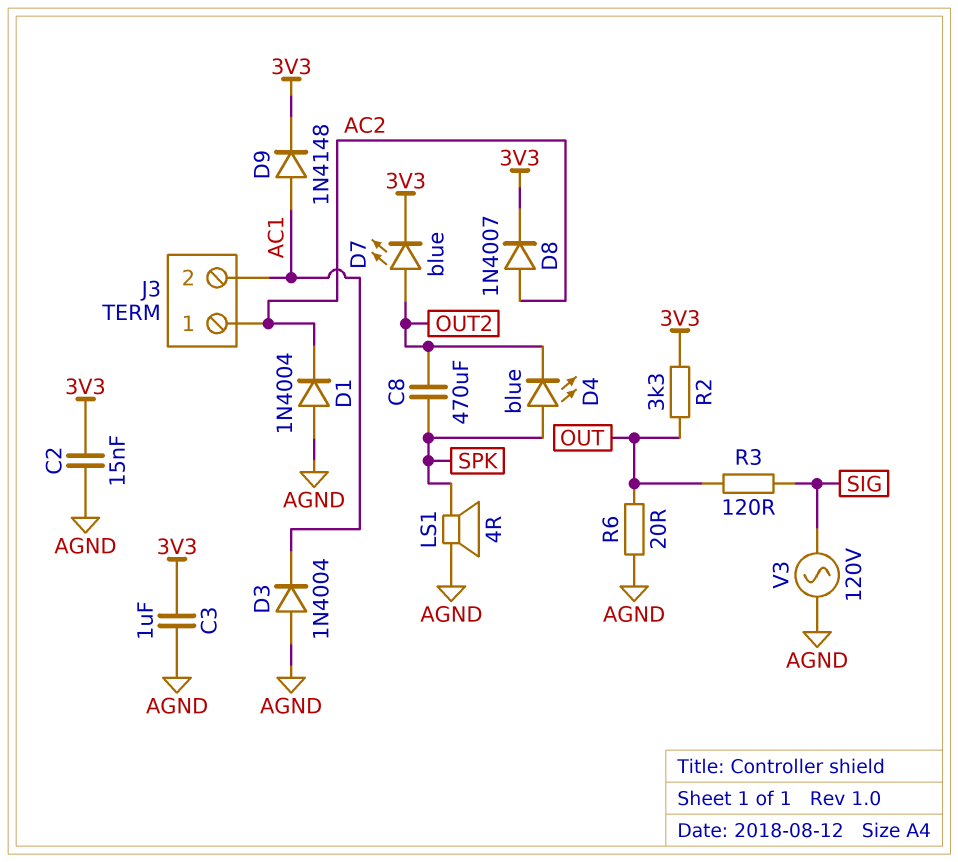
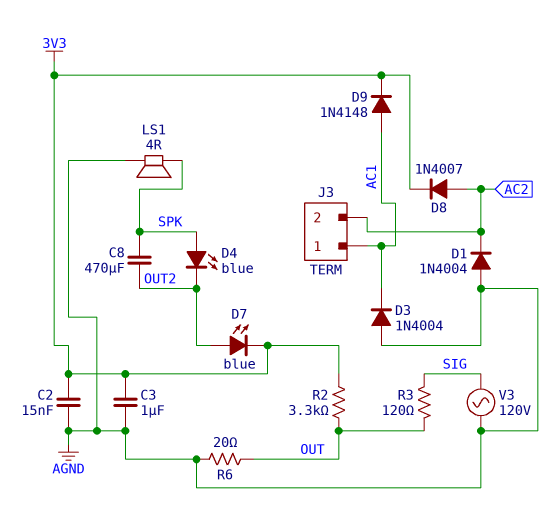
J3 pin 1: AC2 -> AC1
J3 pin 2: AC1 -> AC2

